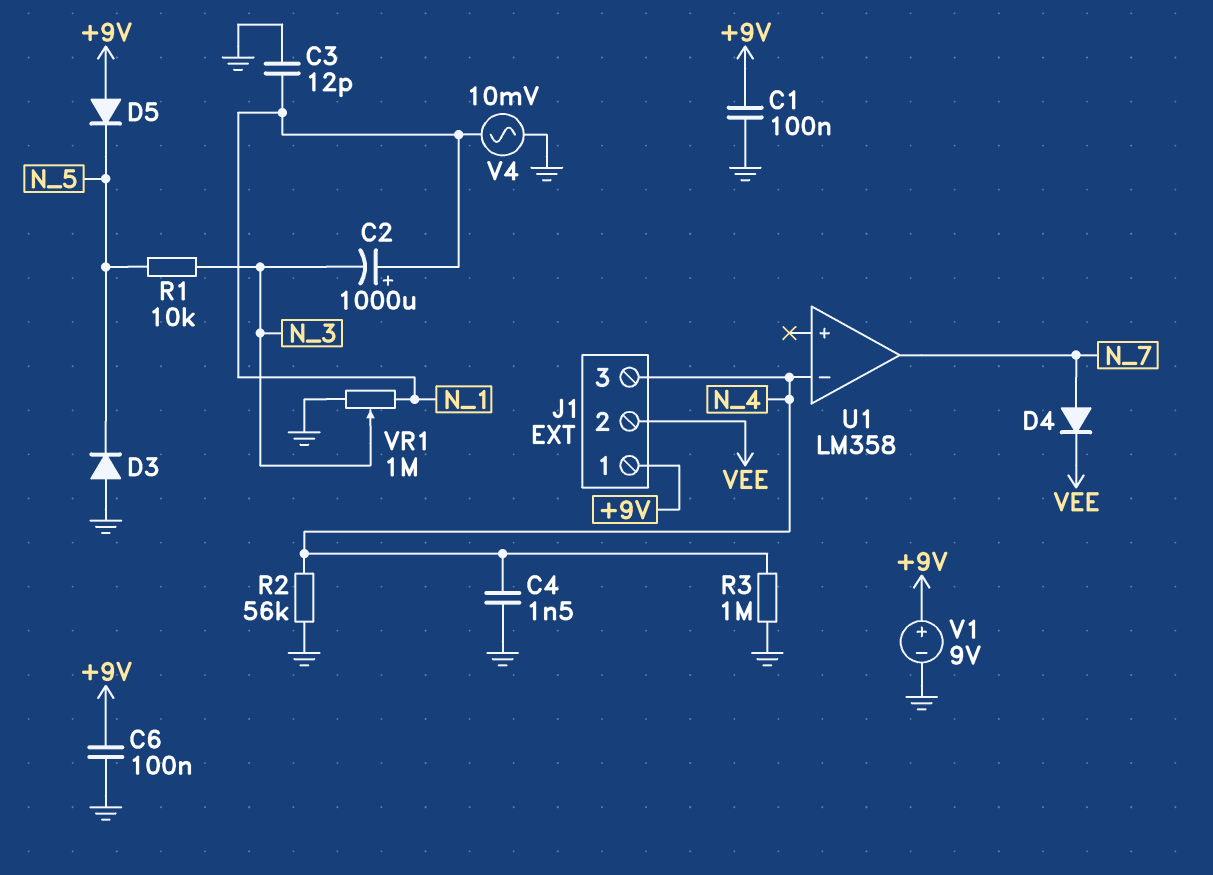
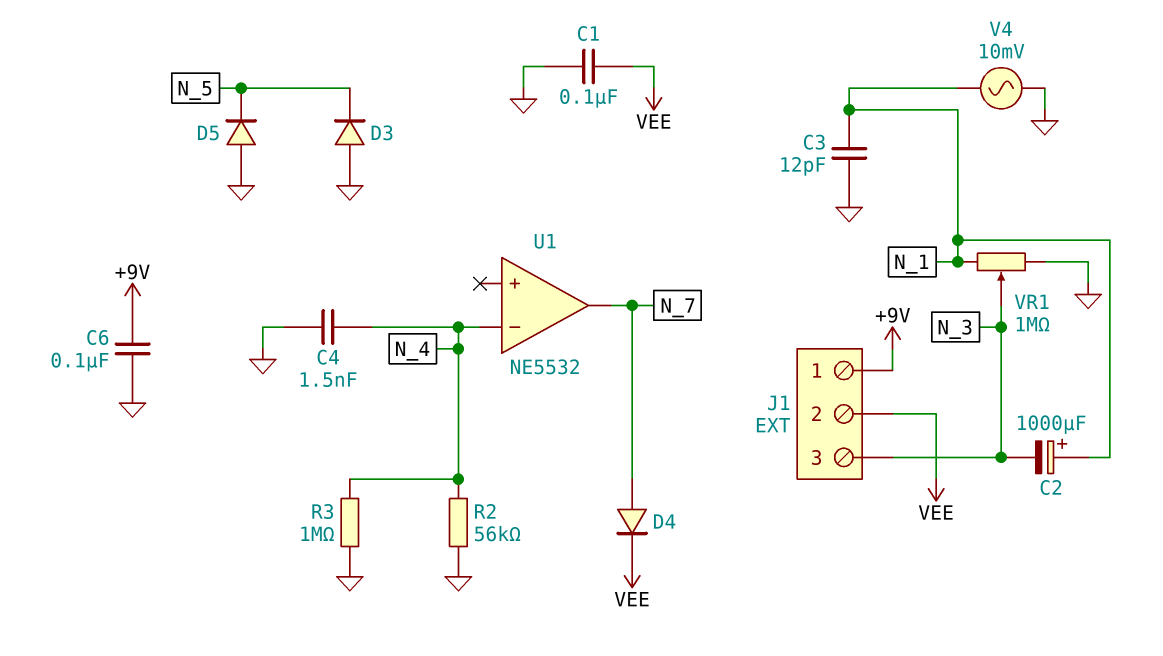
C1: 100nF (+9V, GND) -> 100nF (GND, VEE)
D5: diode (A +9V, K N_5) -> diode (A GND, K N_5)
J1 pin 3: N_4 -> N_3
R1: 10k (N_3, N_5) -> none
U1: LM358 -> NE5532
V1: 9V (plus +9V, minus GND) -> none

